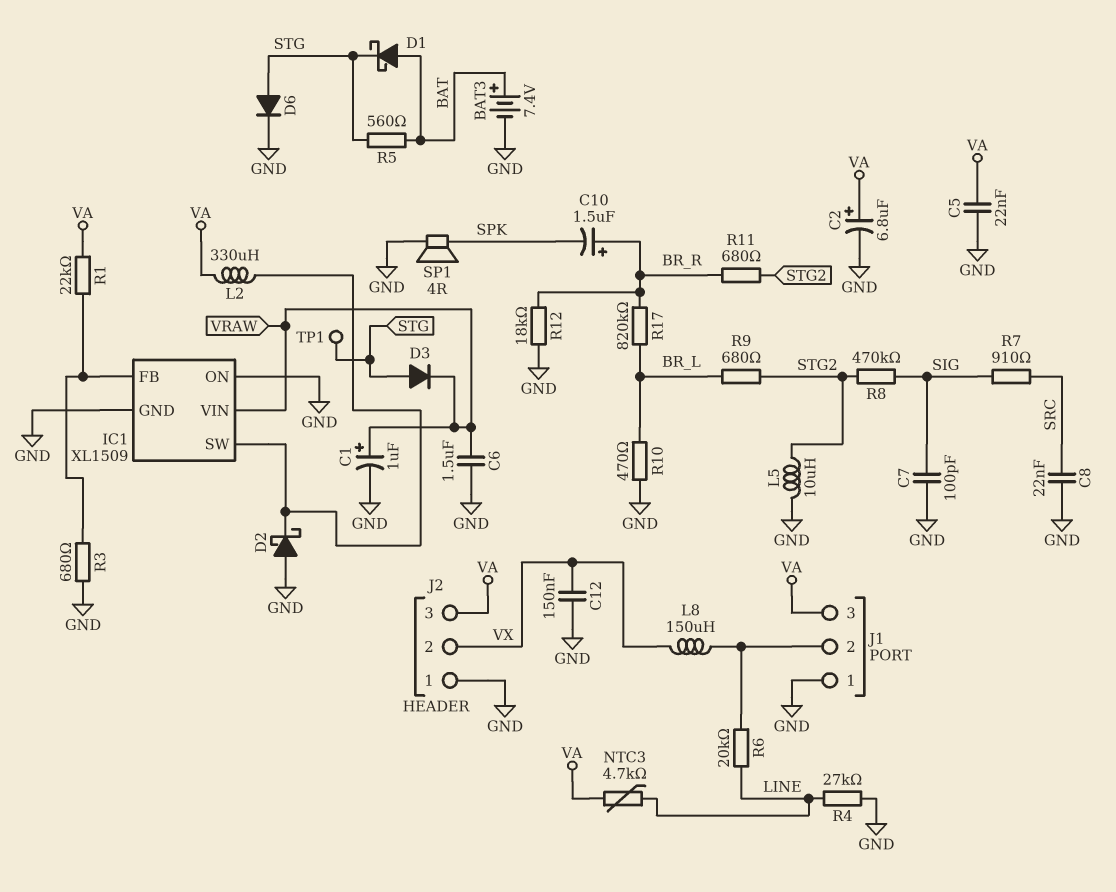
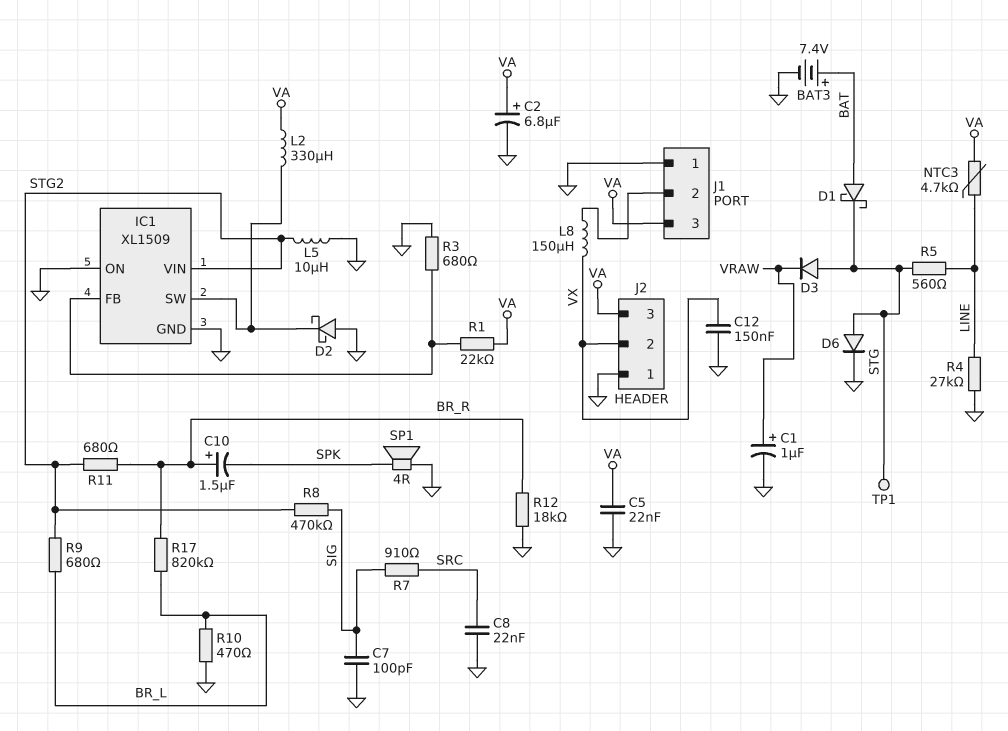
C6: 1.5uF (GND, VRAW) -> none
IC1 pin VIN: VRAW -> STG2
R5: 560 (BAT, STG) -> 560 (LINE, STG)
R6: 20k (J1/2, LINE) -> none

